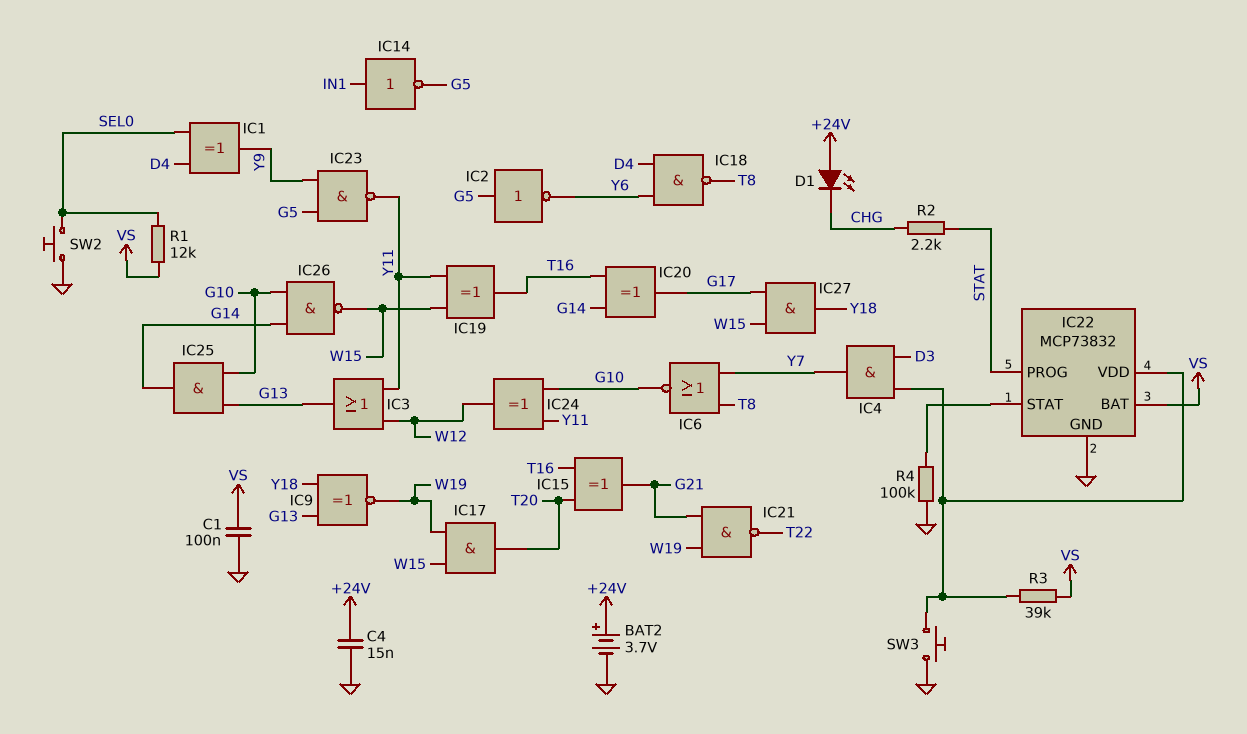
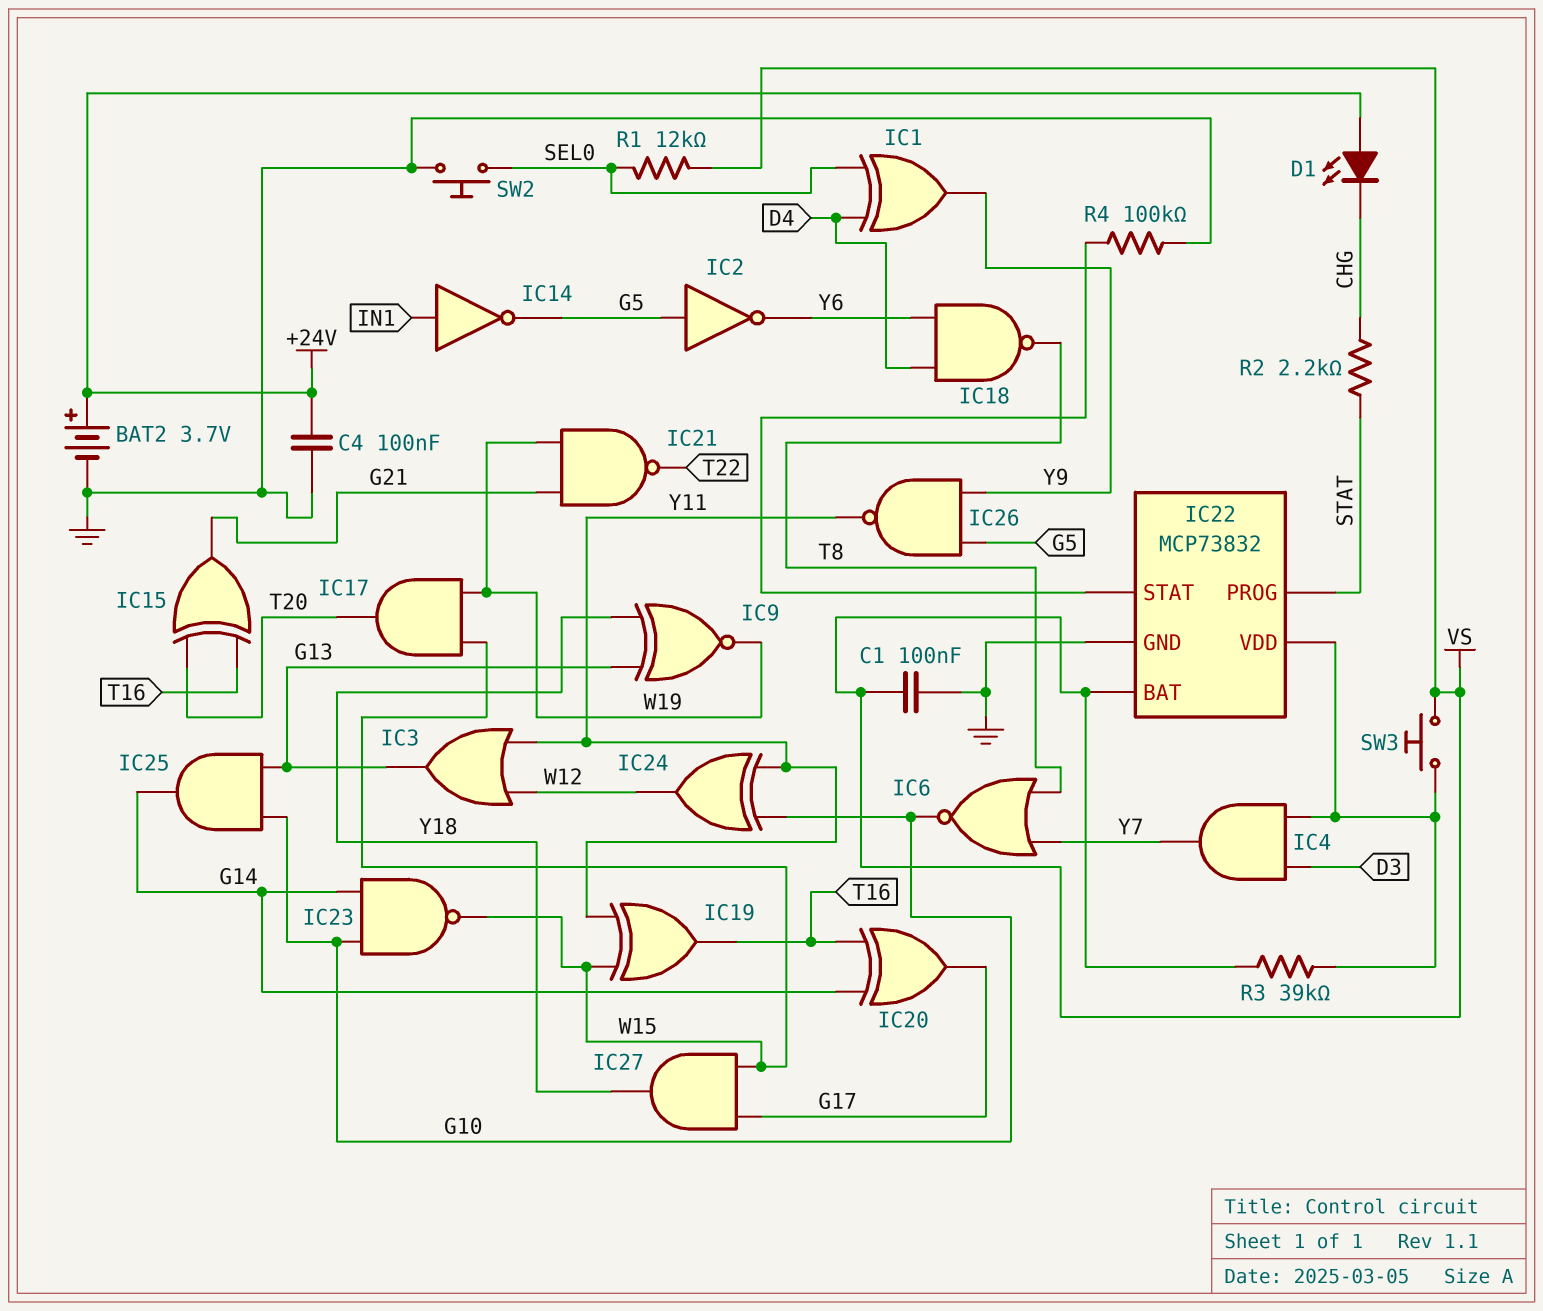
C4: 15nF (+24V, GND) -> 100nF (+24V, GND)
IC23: NAND (in G5, in Y9, out Y11) -> NAND (in G10, in G14, out W15)
IC26: NAND (in G10, in G14, out W15) -> NAND (in G5, in Y9, out Y11)
SW3: button (GND, IC22/VDD) -> button (IC22/VDD, VS)

